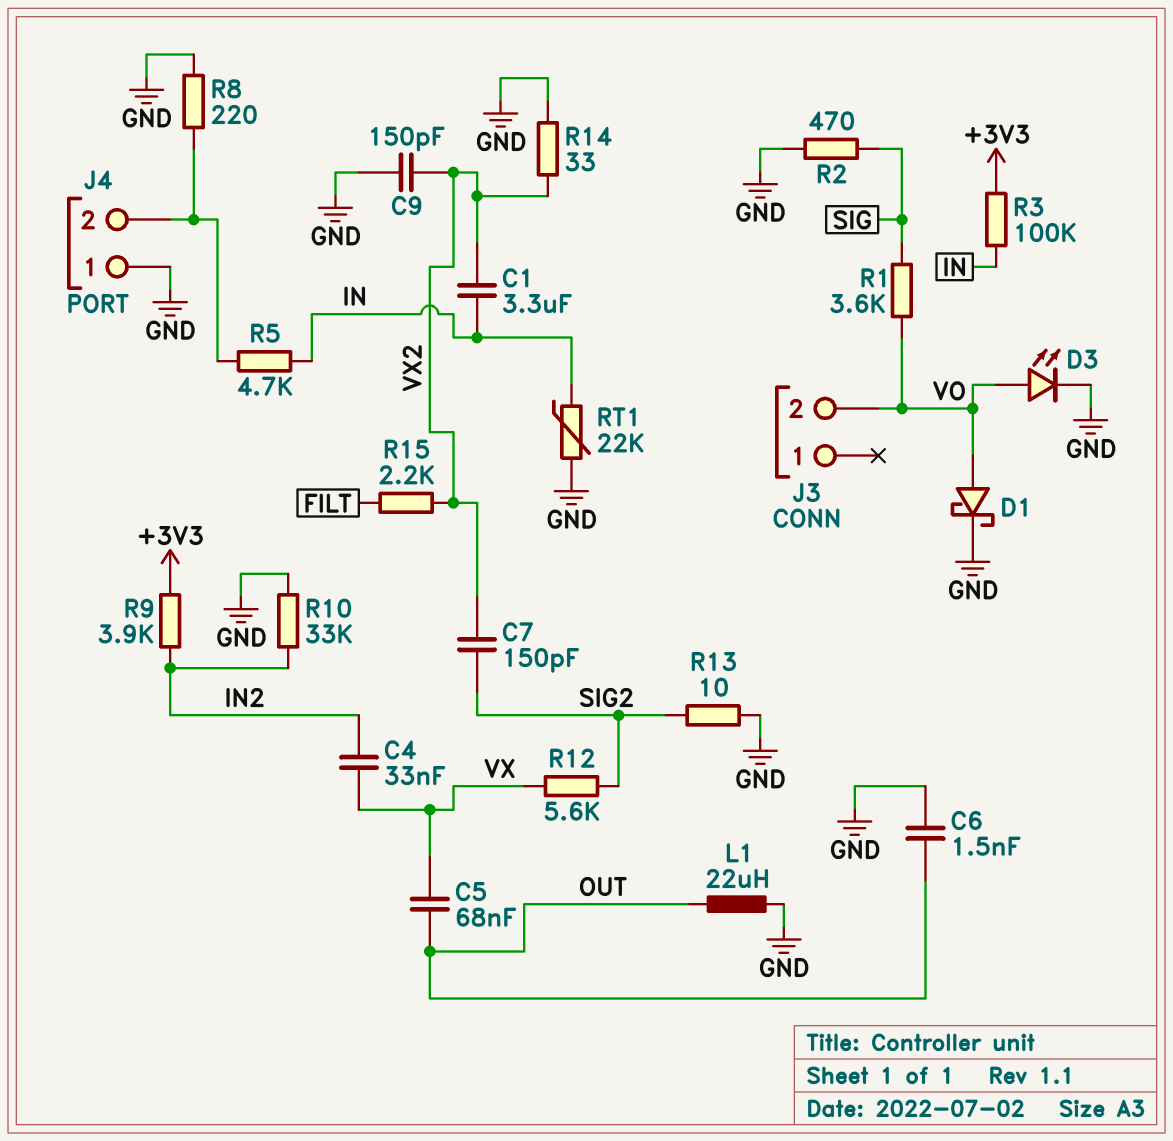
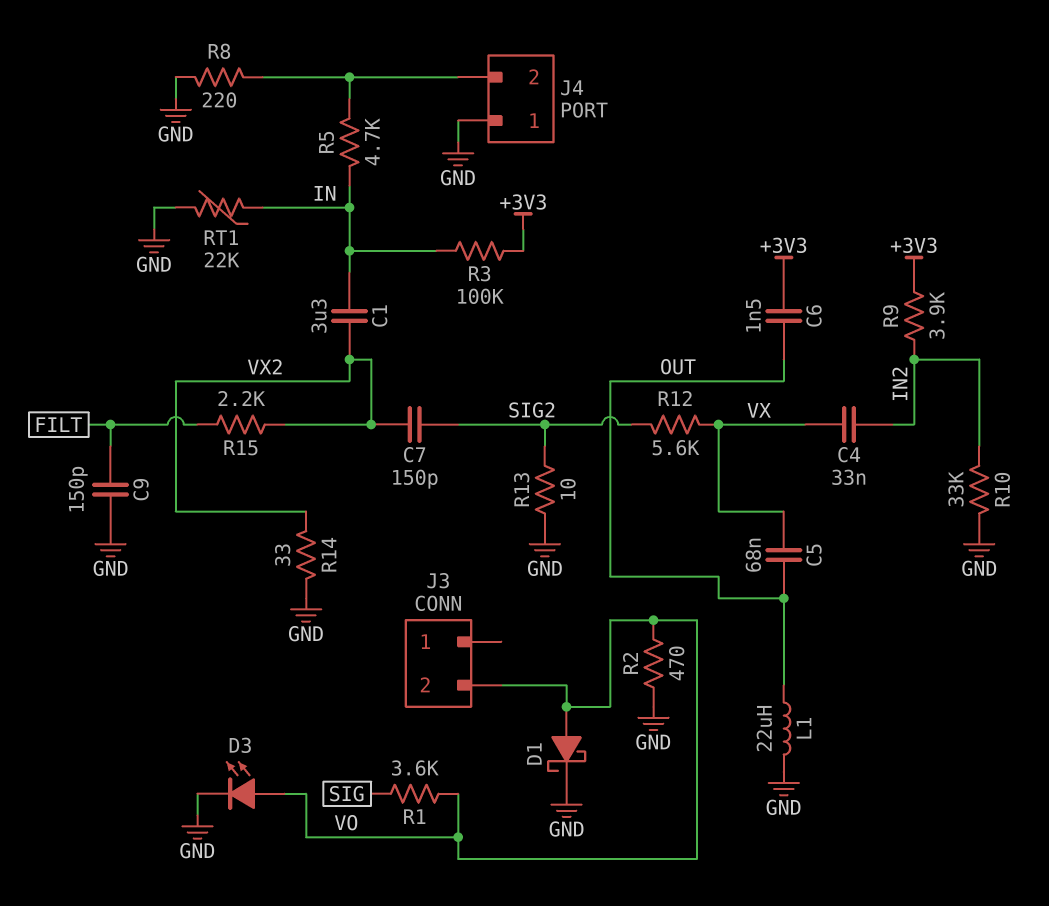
C6: 1.5nF (GND, OUT) -> 1.5nF (+3V3, OUT)
C9: 150pF (GND, VX2) -> 150pF (FILT, GND)
R2: 470 (GND, SIG) -> 470 (GND, VO)

